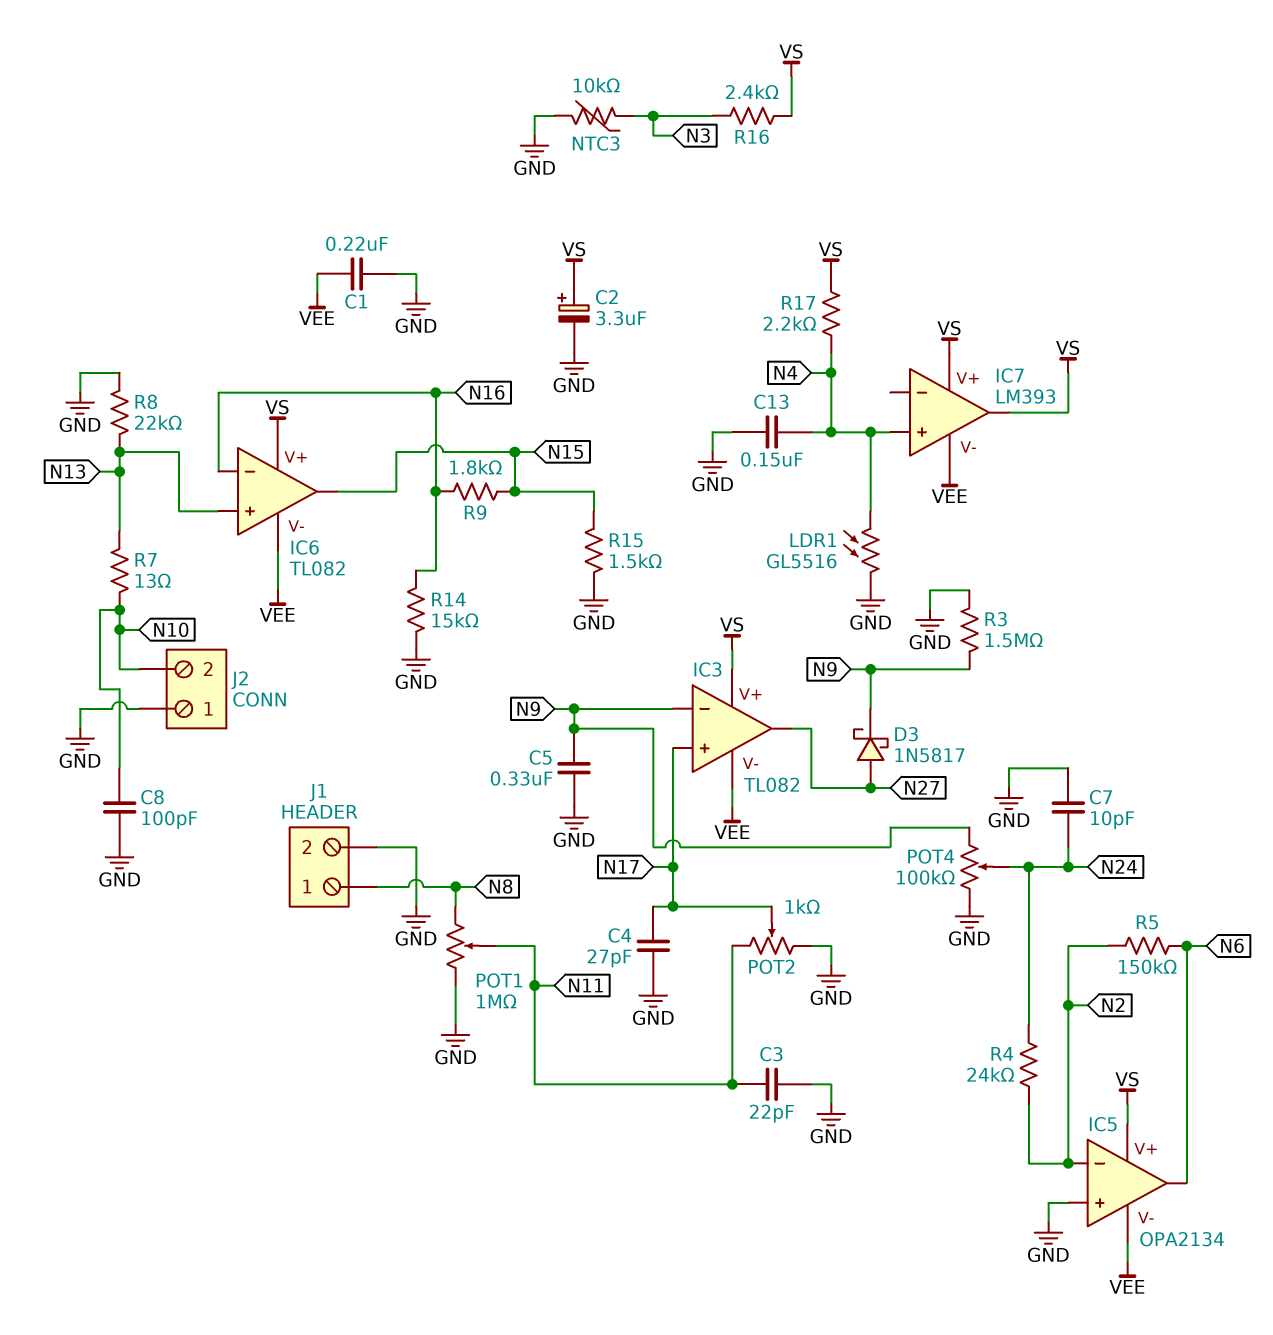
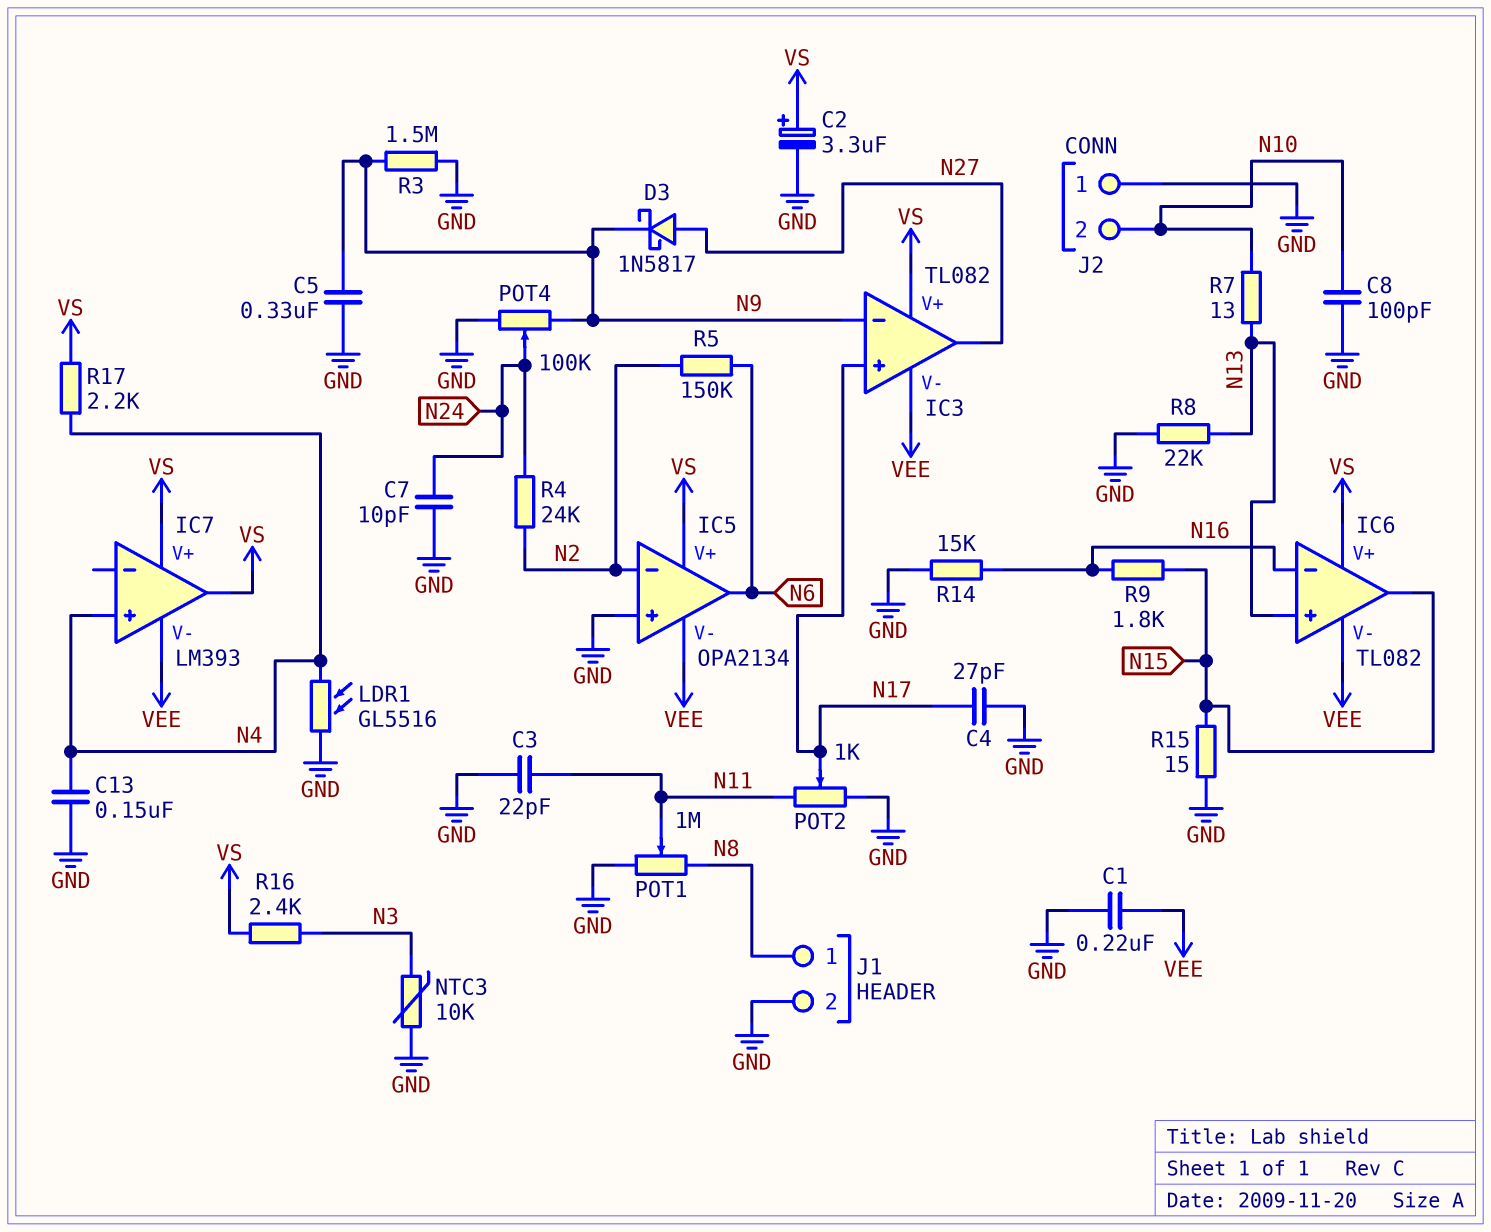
R15: 1.5k (GND, N15) -> 15 (GND, N15)

